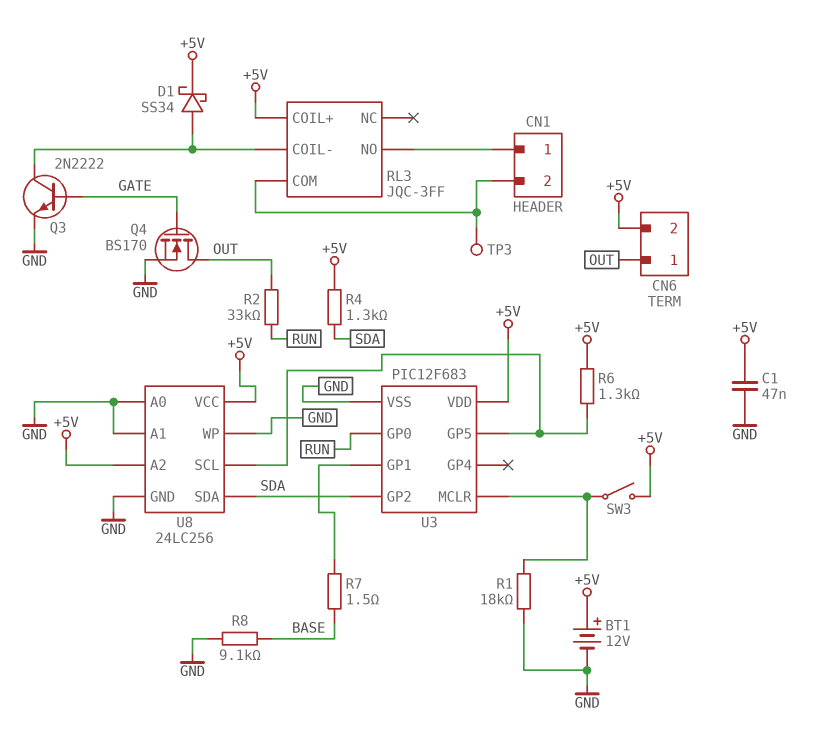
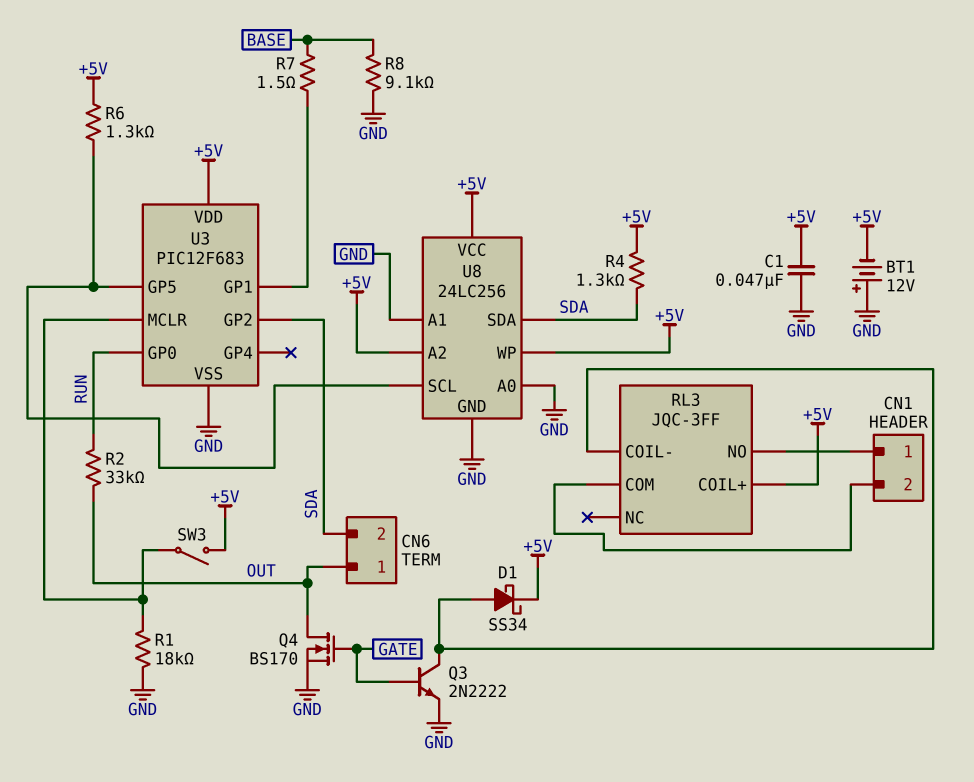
BT1: 12V (plus +5V, minus GND) -> 12V (plus GND, minus +5V)
CN6 pin 2: +5V -> SDA
TP3: test point (CN1/2) -> none
U8 pin WP: GND -> +5V

